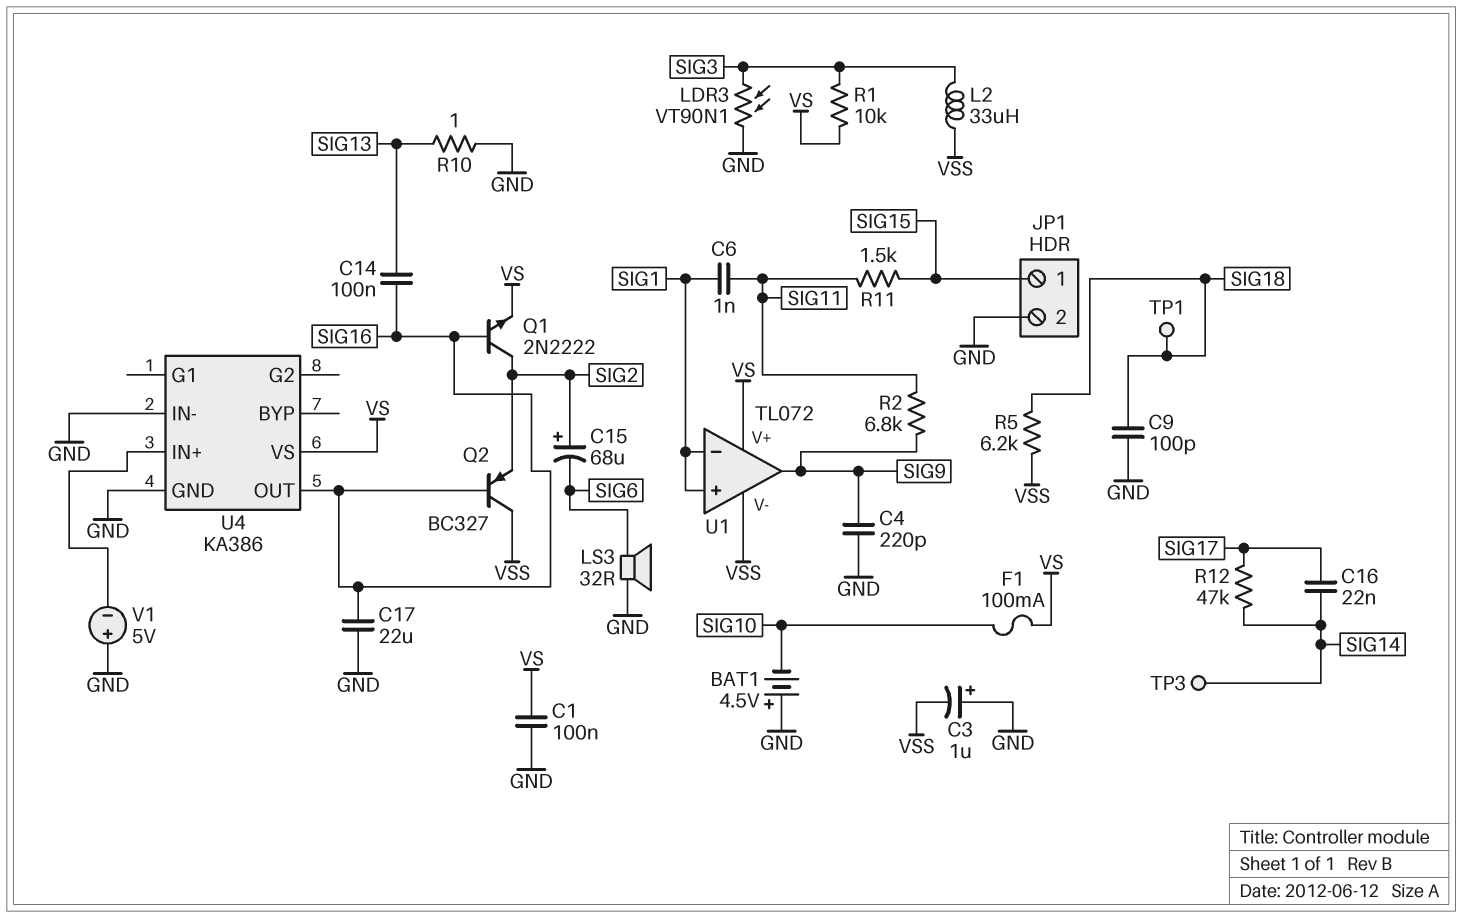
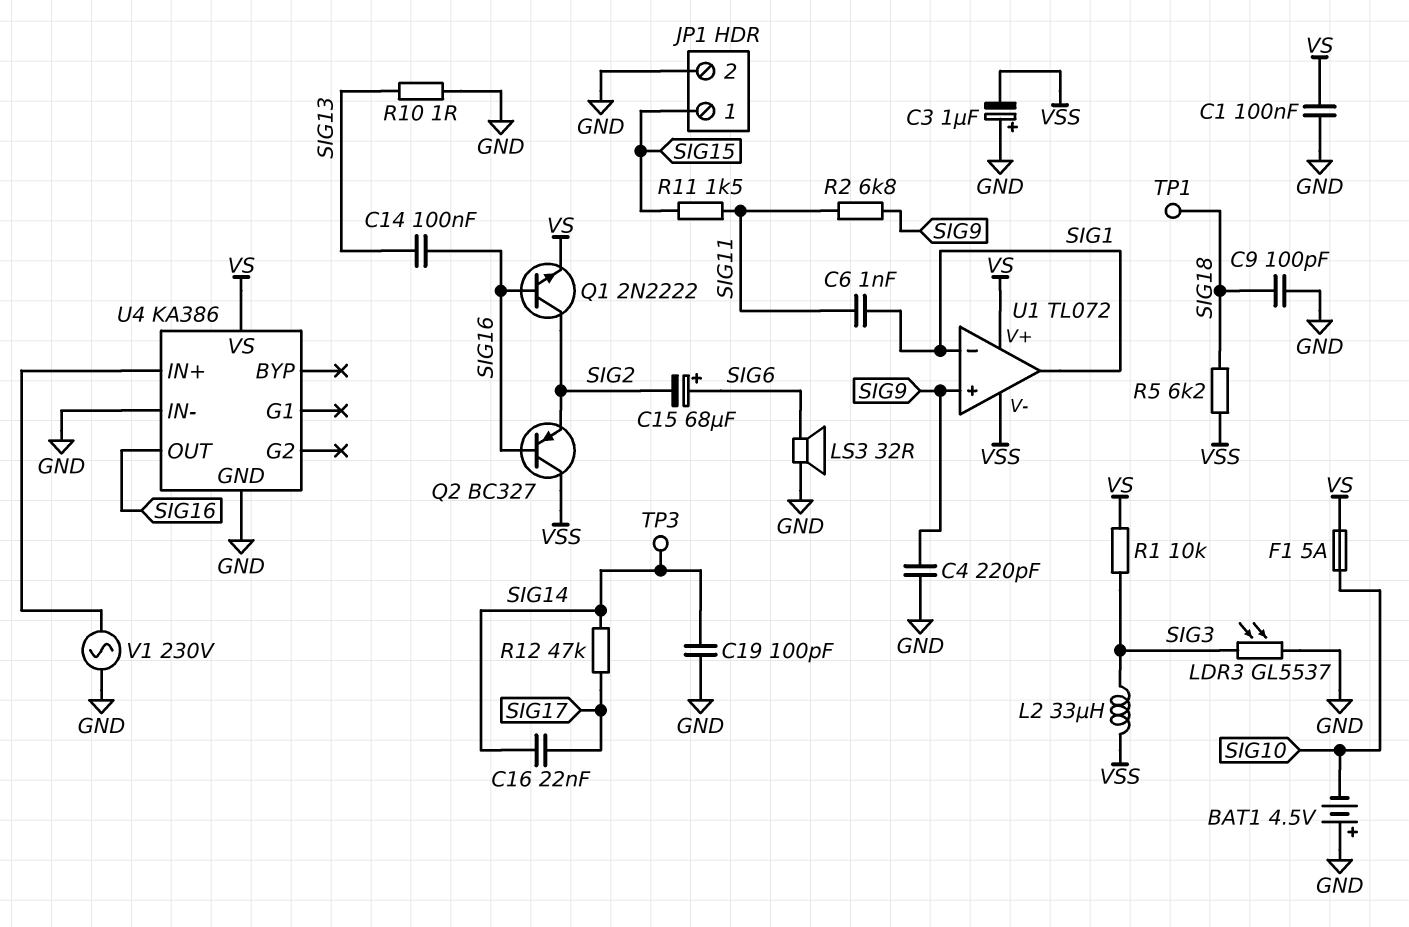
C15: 68uF (plus SIG2, minus SIG6) -> 68uF (plus SIG6, minus SIG2)
C17: 22uF (GND, SIG16) -> none
C19: none -> 100pF (GND, SIG14)
F1: 100mA (SIG10, VS) -> 5A (SIG10, VS)
LDR3: VT90N1 (GND, SIG3) -> GL5537 (GND, SIG3)
U1 pin in+: SIG1 -> SIG9
U1 pin out: SIG9 -> SIG1
V1: 5V (plus GND, minus U4/IN+) -> AC 230V (GND, U4/IN+)

